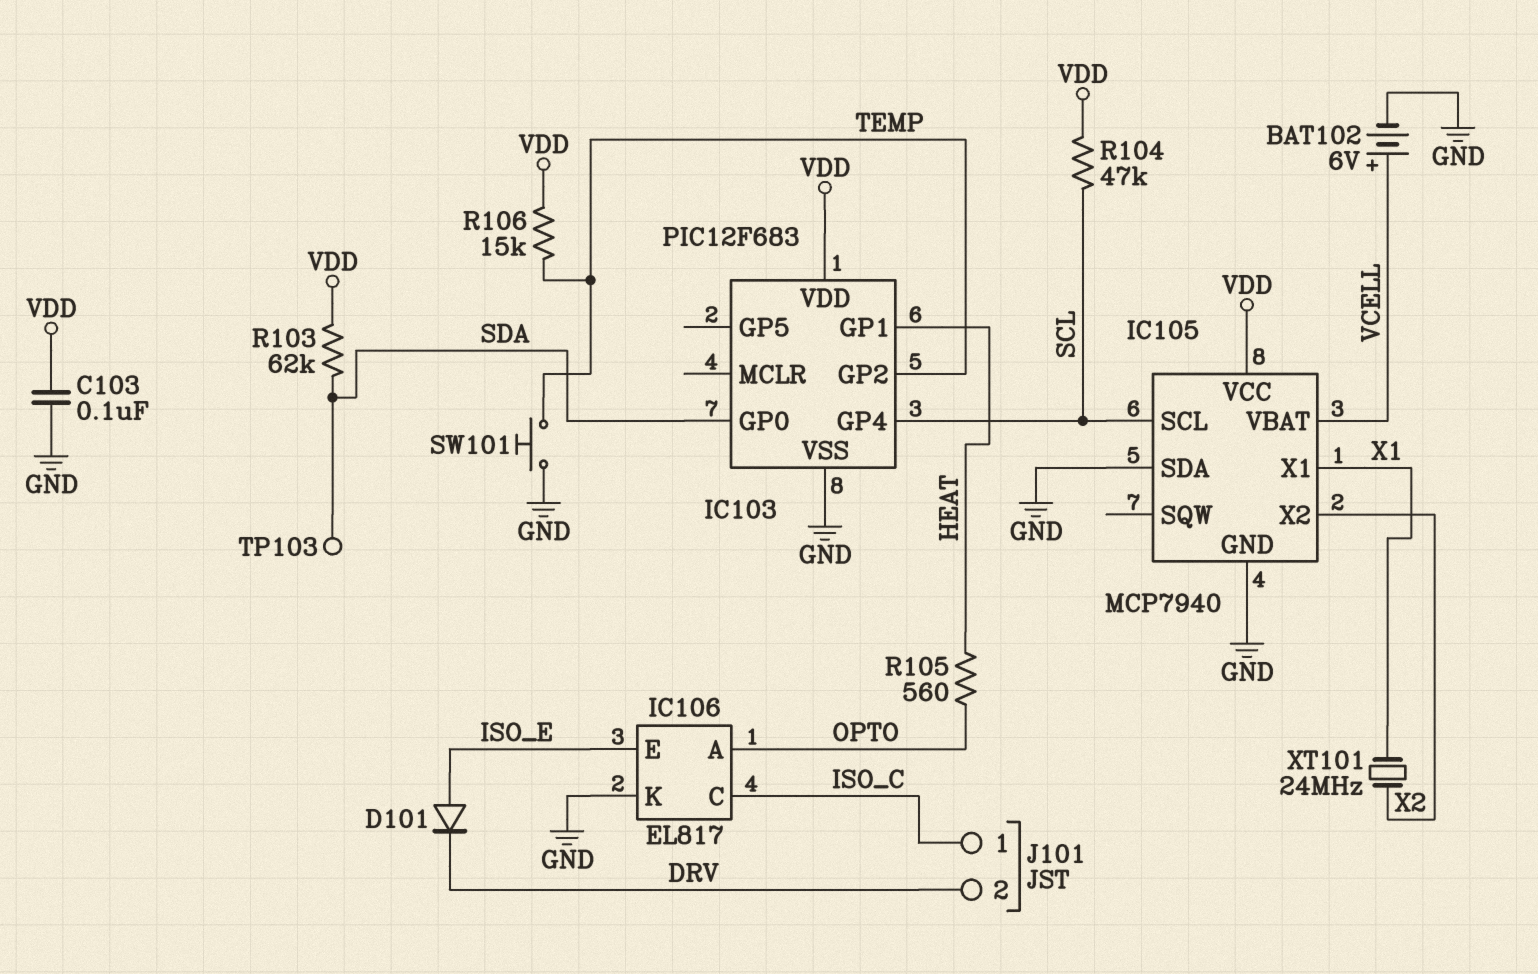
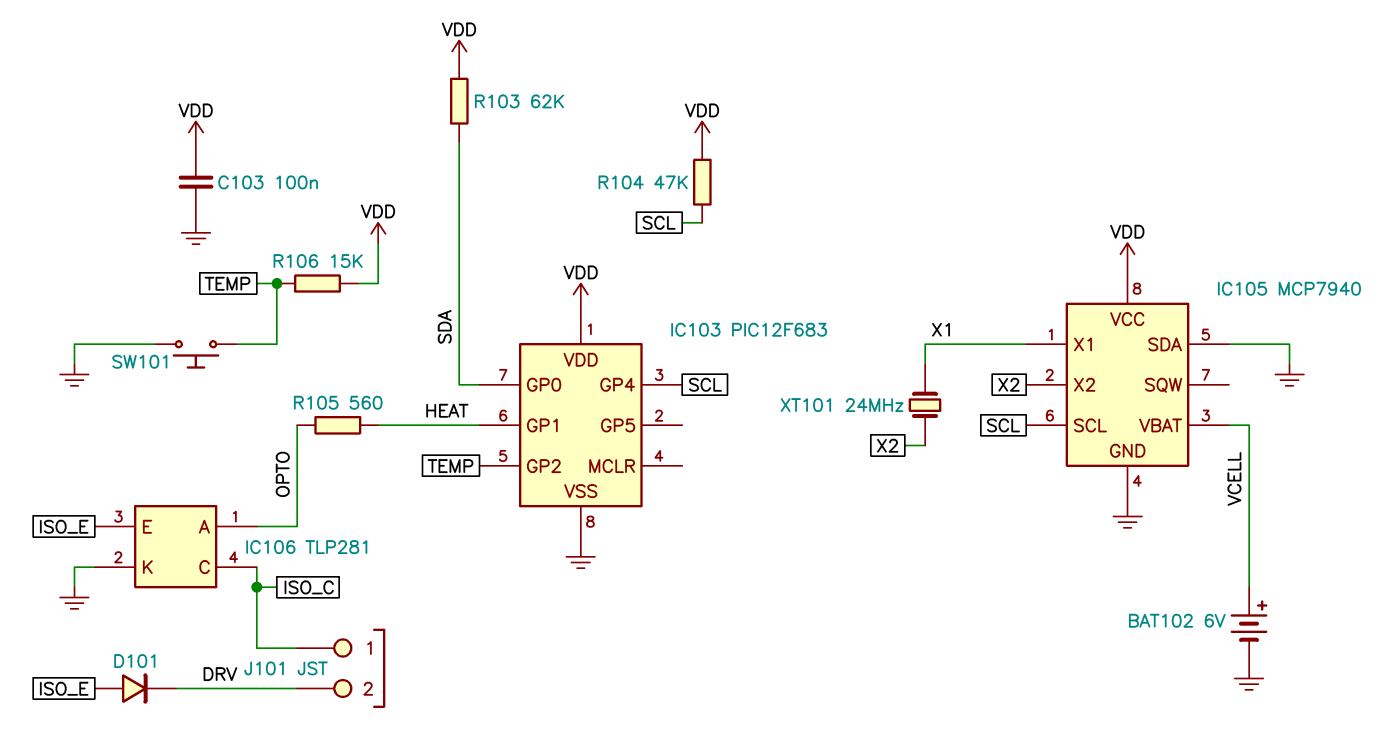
IC106: EL817 -> TLP281
TP103: test point (SDA) -> none

